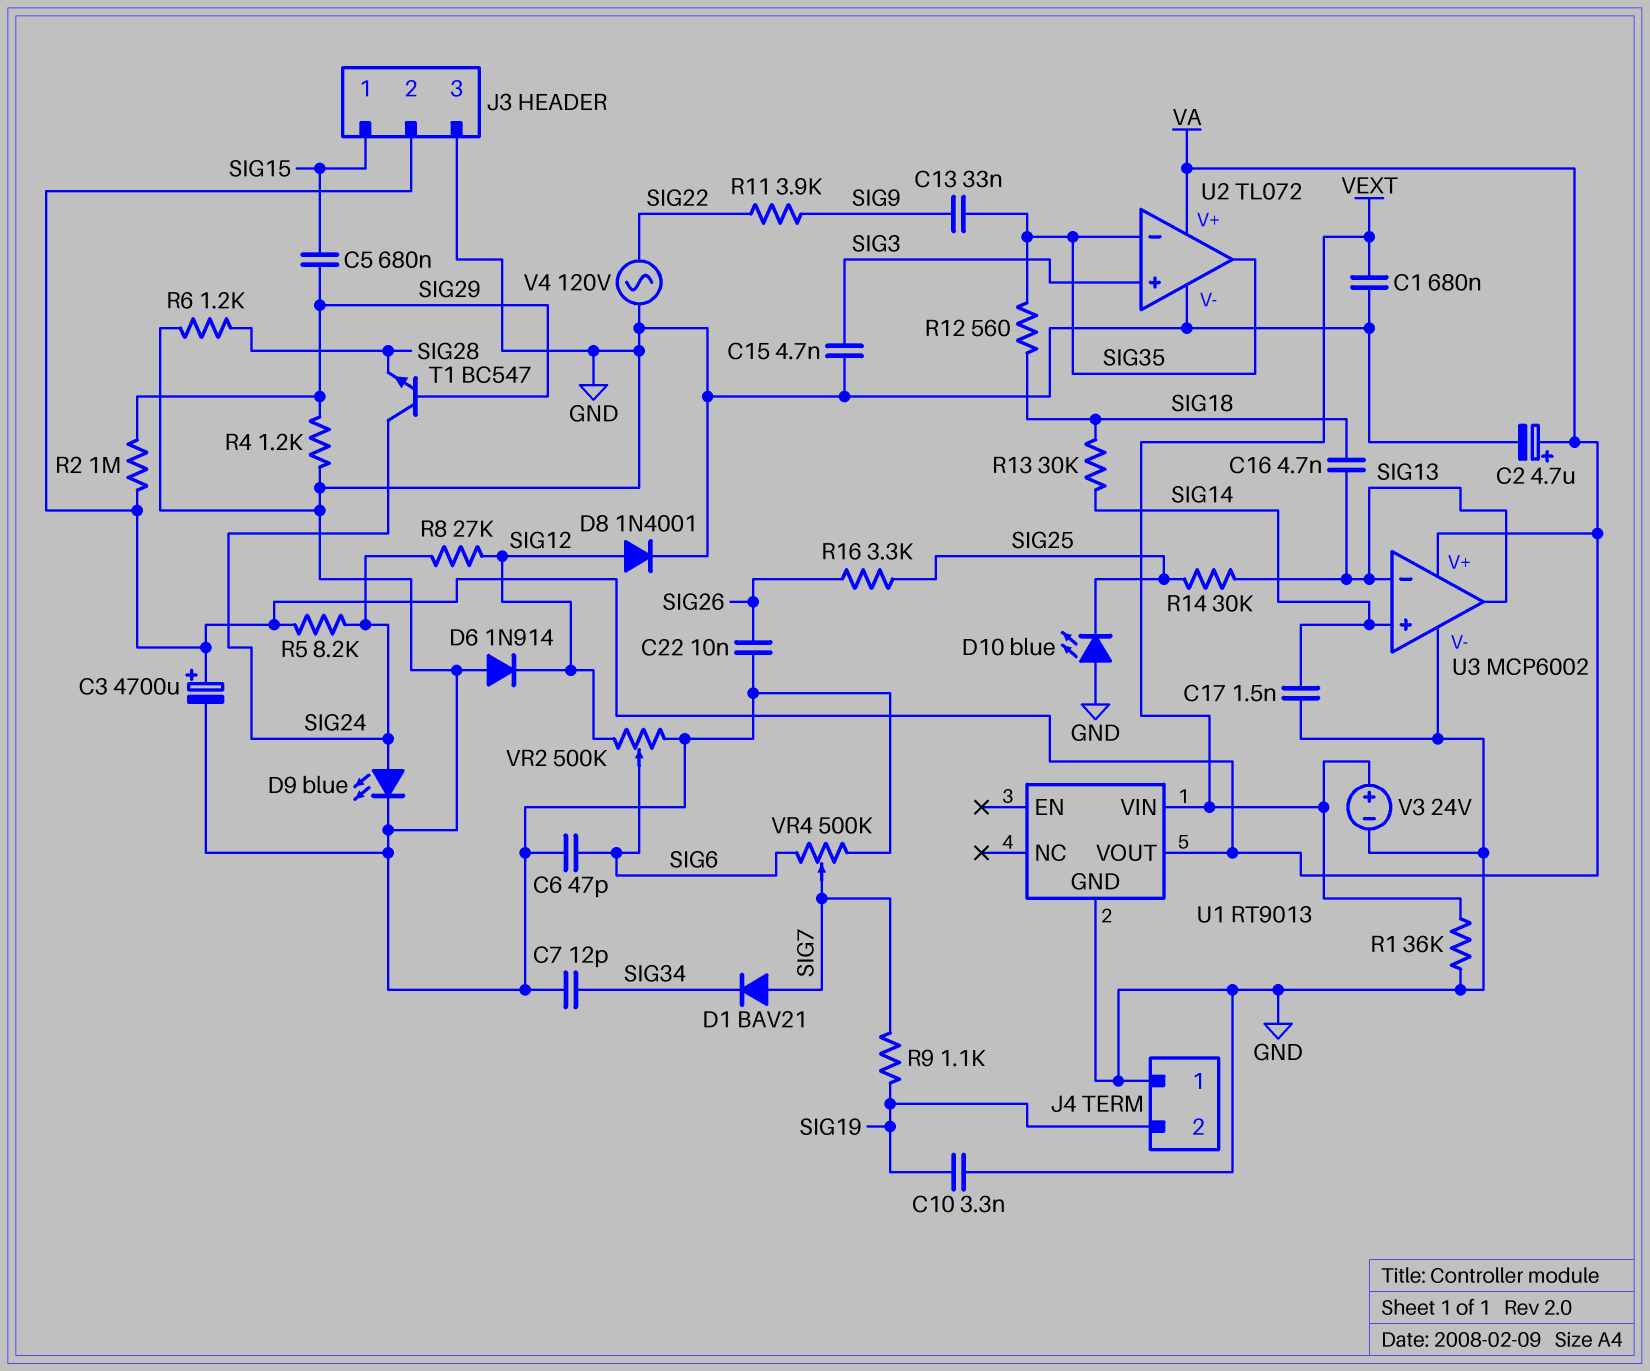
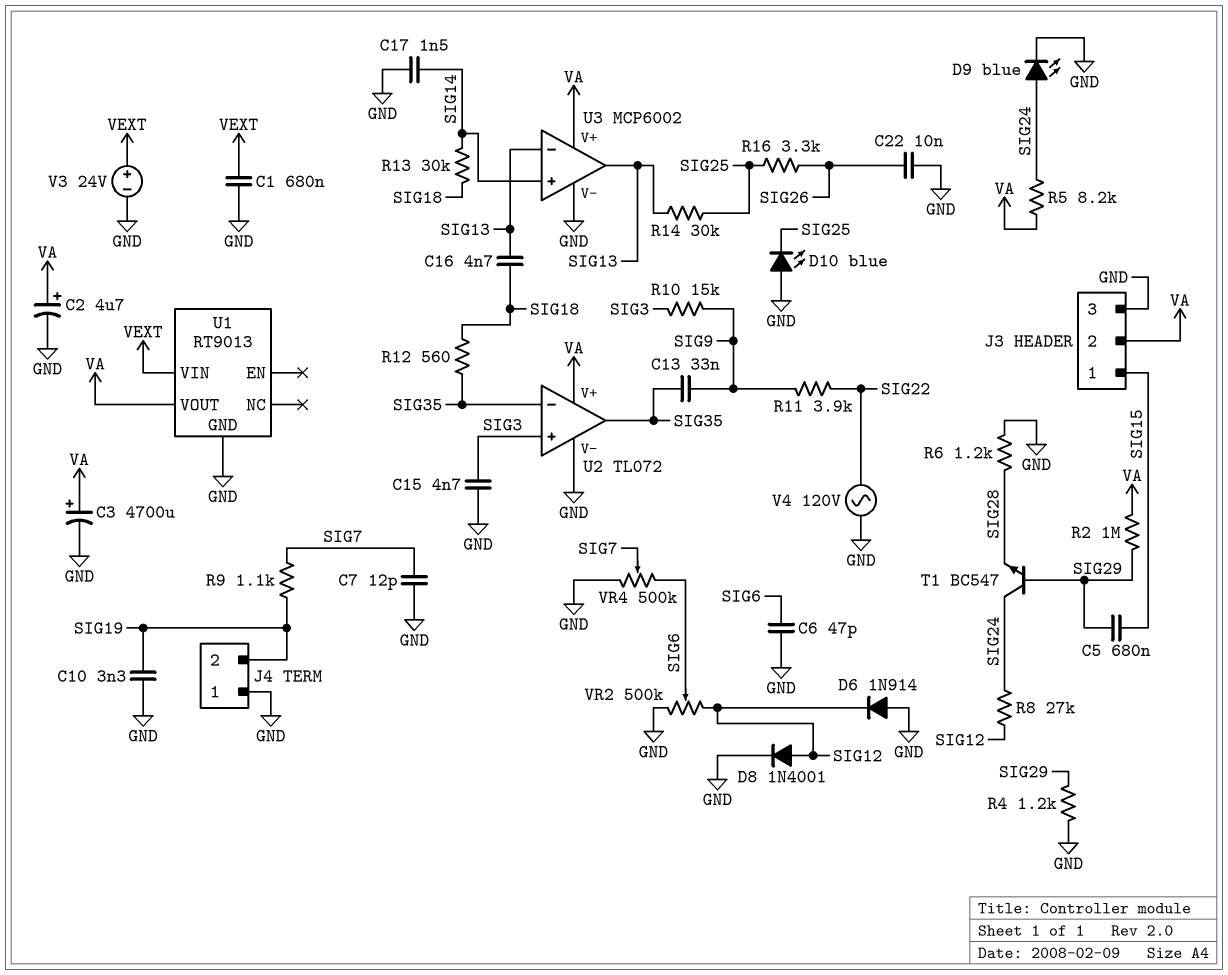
C7: 12pF (GND, SIG34) -> 12pF (GND, SIG7)
D1: diode BAV21 (A SIG7, K SIG34) -> none
R1: 36k (GND, VEXT) -> none
R10: none -> 15k (SIG3, SIG9)

